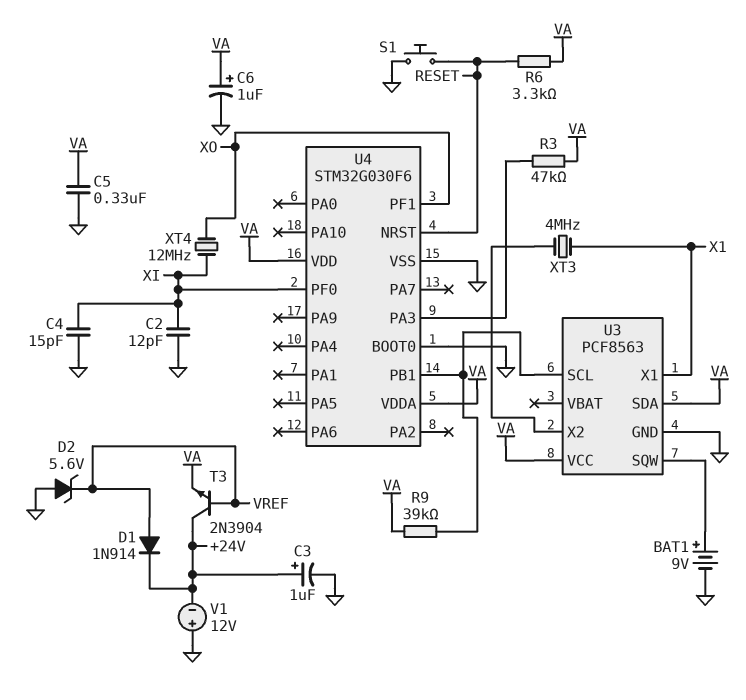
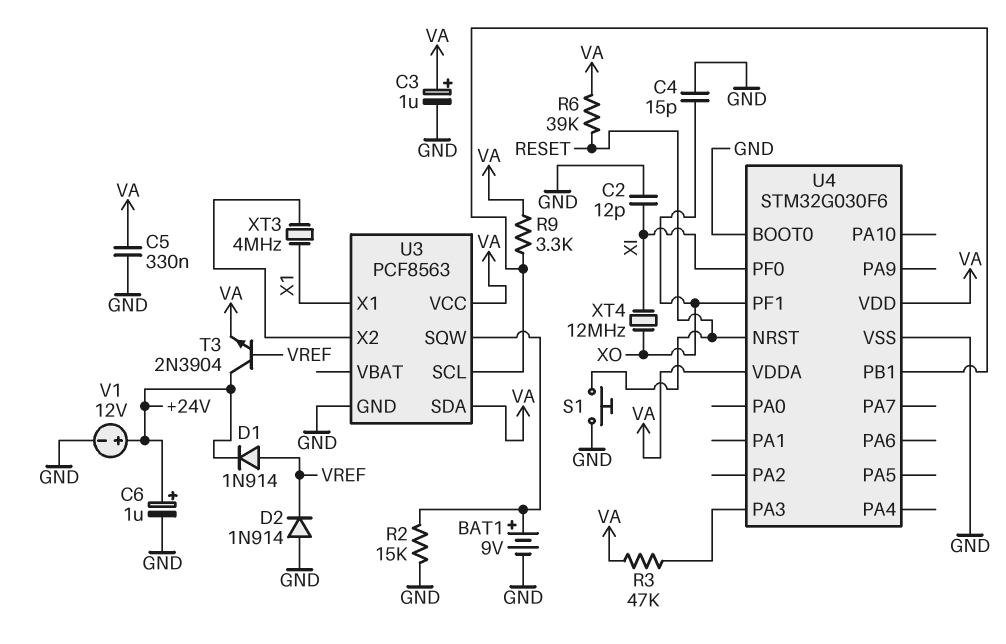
C3: 1uF (plus +24V, minus GND) -> 1uF (plus VA, minus GND)
C4: 15pF (GND, XI) -> 15pF (GND, XO)
C6: 1uF (plus VA, minus GND) -> 1uF (plus +24V, minus GND)
D2: zener 5.6V (A GND, K VREF) -> diode 1N914 (A GND, K VREF)
R2: none -> 15k (GND, U3/SQW)
R6: 3.3k (RESET, VA) -> 39k (RESET, VA)
R9: 39k (U3/SCL, VA) -> 3.3k (U3/SCL, VA)
V1: 12V (plus GND, minus +24V) -> 12V (plus +24V, minus GND)

